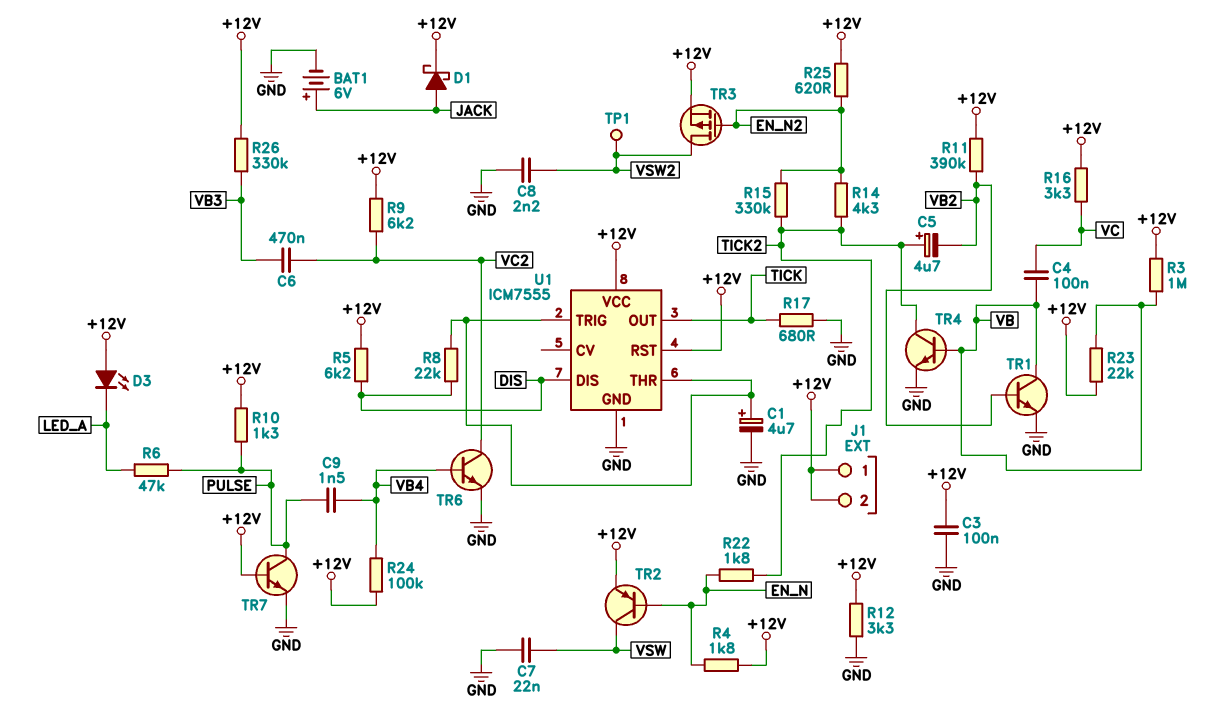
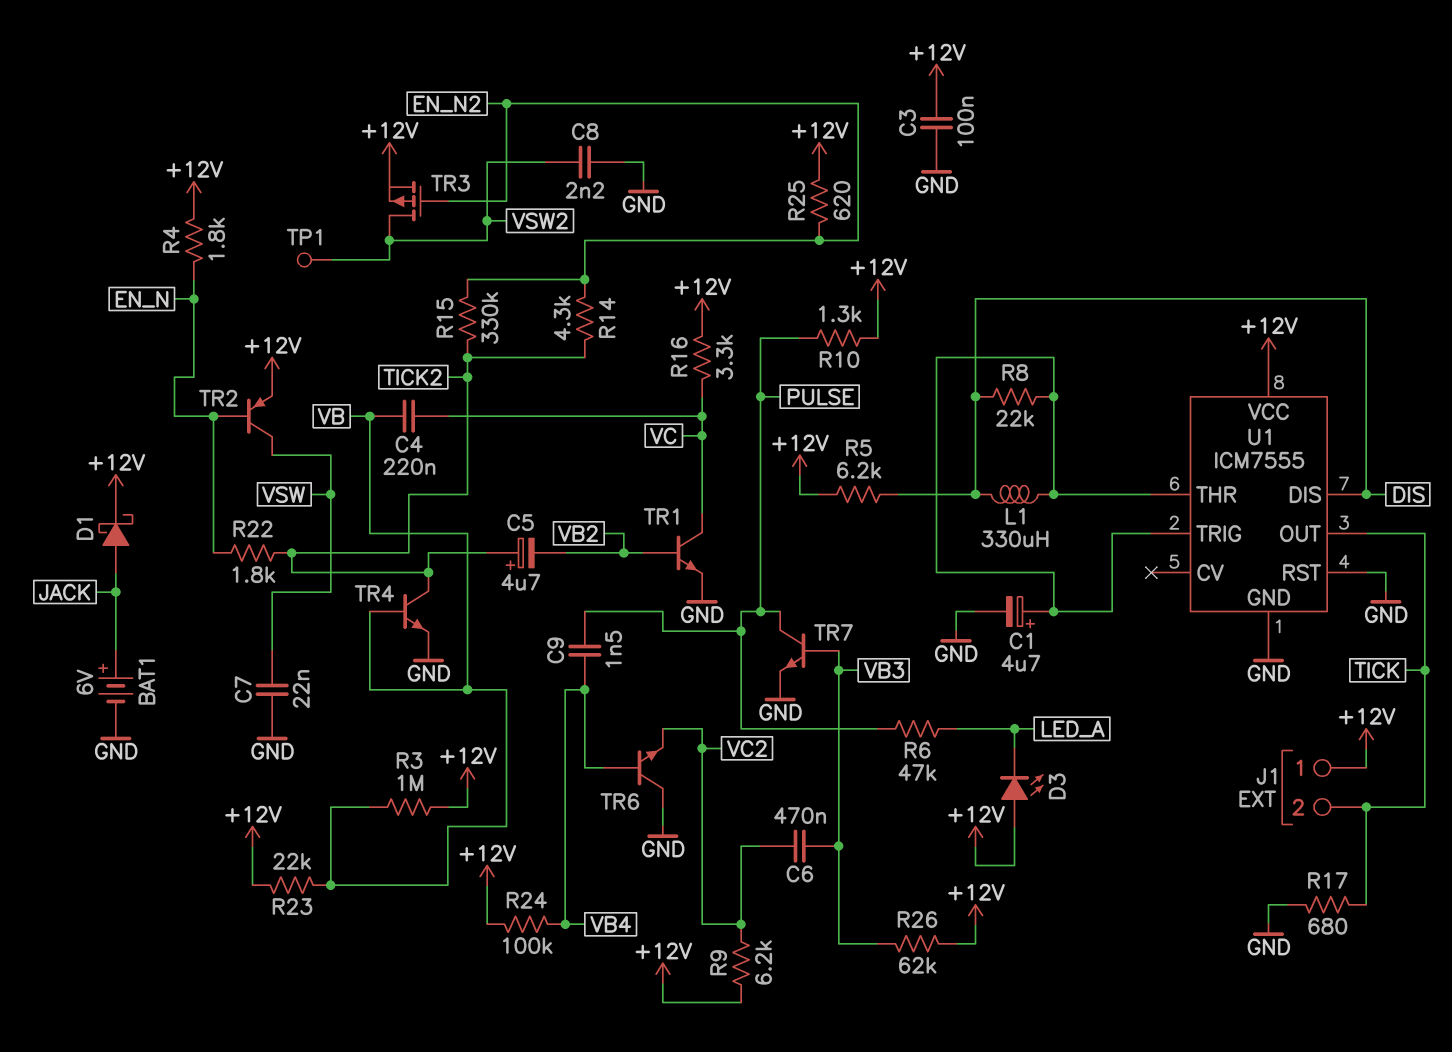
C4: 100nF (VB, VC) -> 220nF (VB, VC)
J1 pin 2: +12V -> TICK
L1: none -> 330uH (DIS, U1/THR)
R11: 390k (+12V, VB2) -> none
R12: 3.3k (+12V, GND) -> none
R26: 330k (+12V, VB3) -> 62k (+12V, VB3)
TR1: NPN (B VB2, C VB, E GND) -> NPN (B VB2, C VC, E GND)
TR6: NPN (B VB4, C VC2, E GND) -> NPN (B VB4, C GND, E VC2)
TR7: NPN (B +12V, C PULSE, E GND) -> NPN (B VB3, C PULSE, E GND)
U1 pin RST: +12V -> GND

